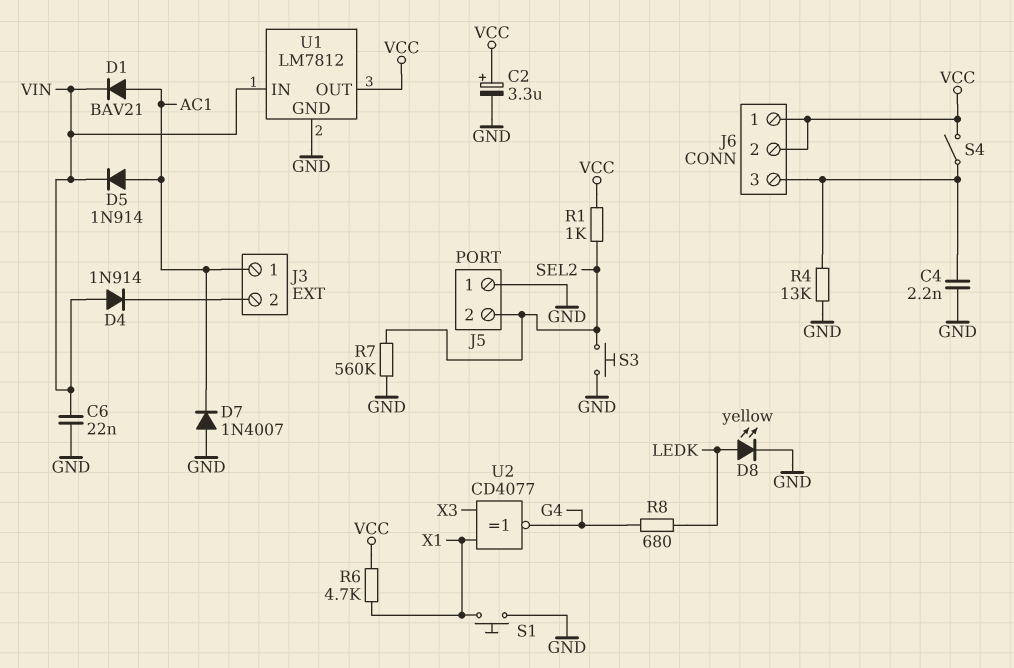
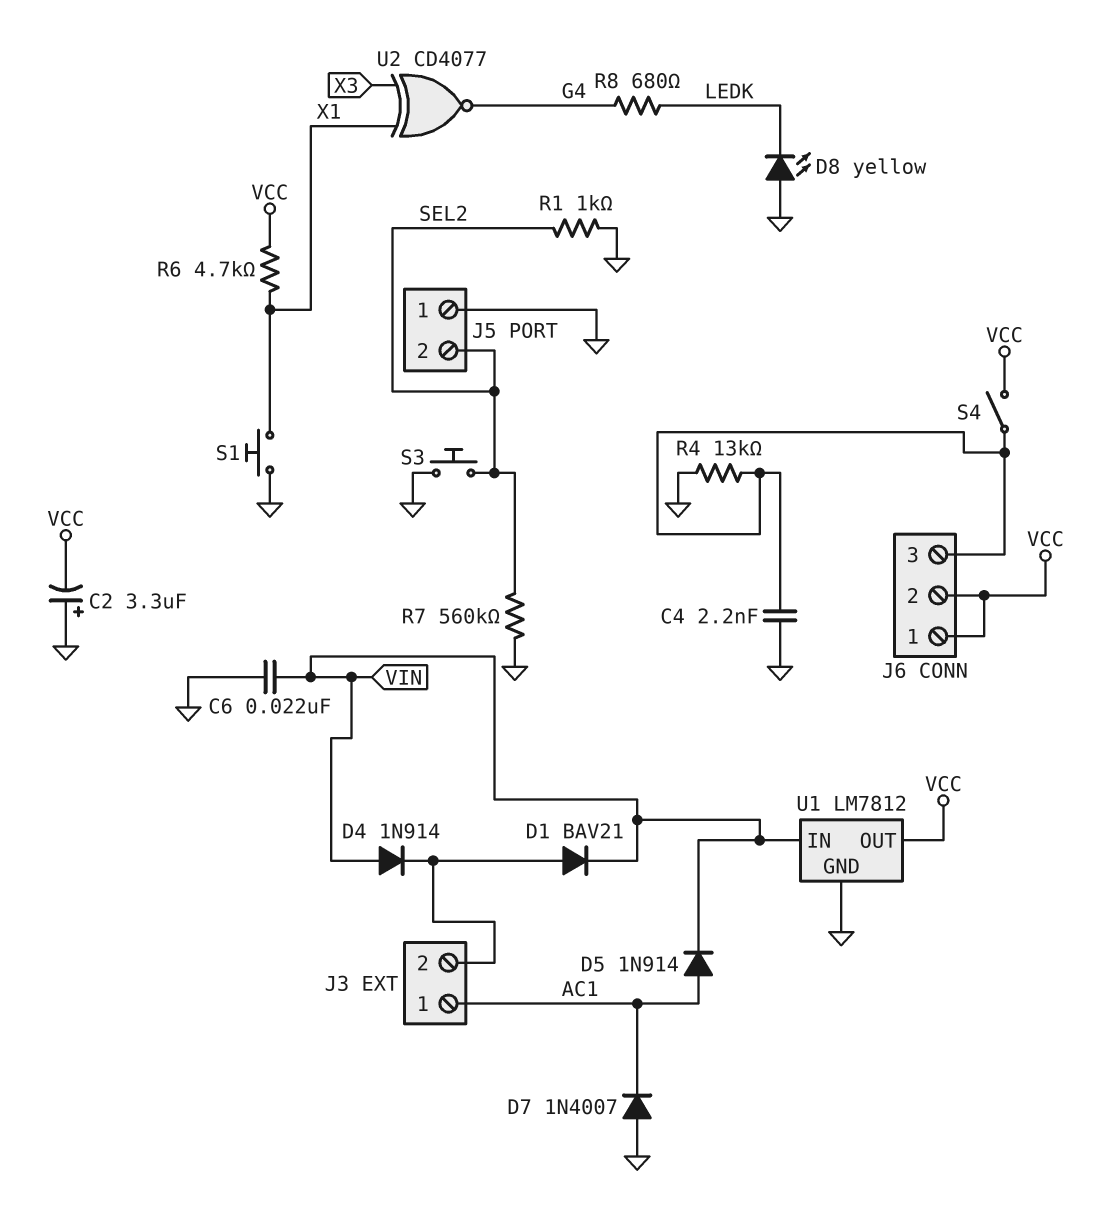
C2: 3.3uF (plus VCC, minus GND) -> 3.3uF (plus GND, minus VCC)
D1: diode BAV21 (A AC1, K VIN) -> diode BAV21 (A J3/2, K VIN)
D8: LED yellow (A LEDK, K GND) -> LED yellow (A GND, K LEDK)
R1: 1k (SEL2, VCC) -> 1k (GND, SEL2)

